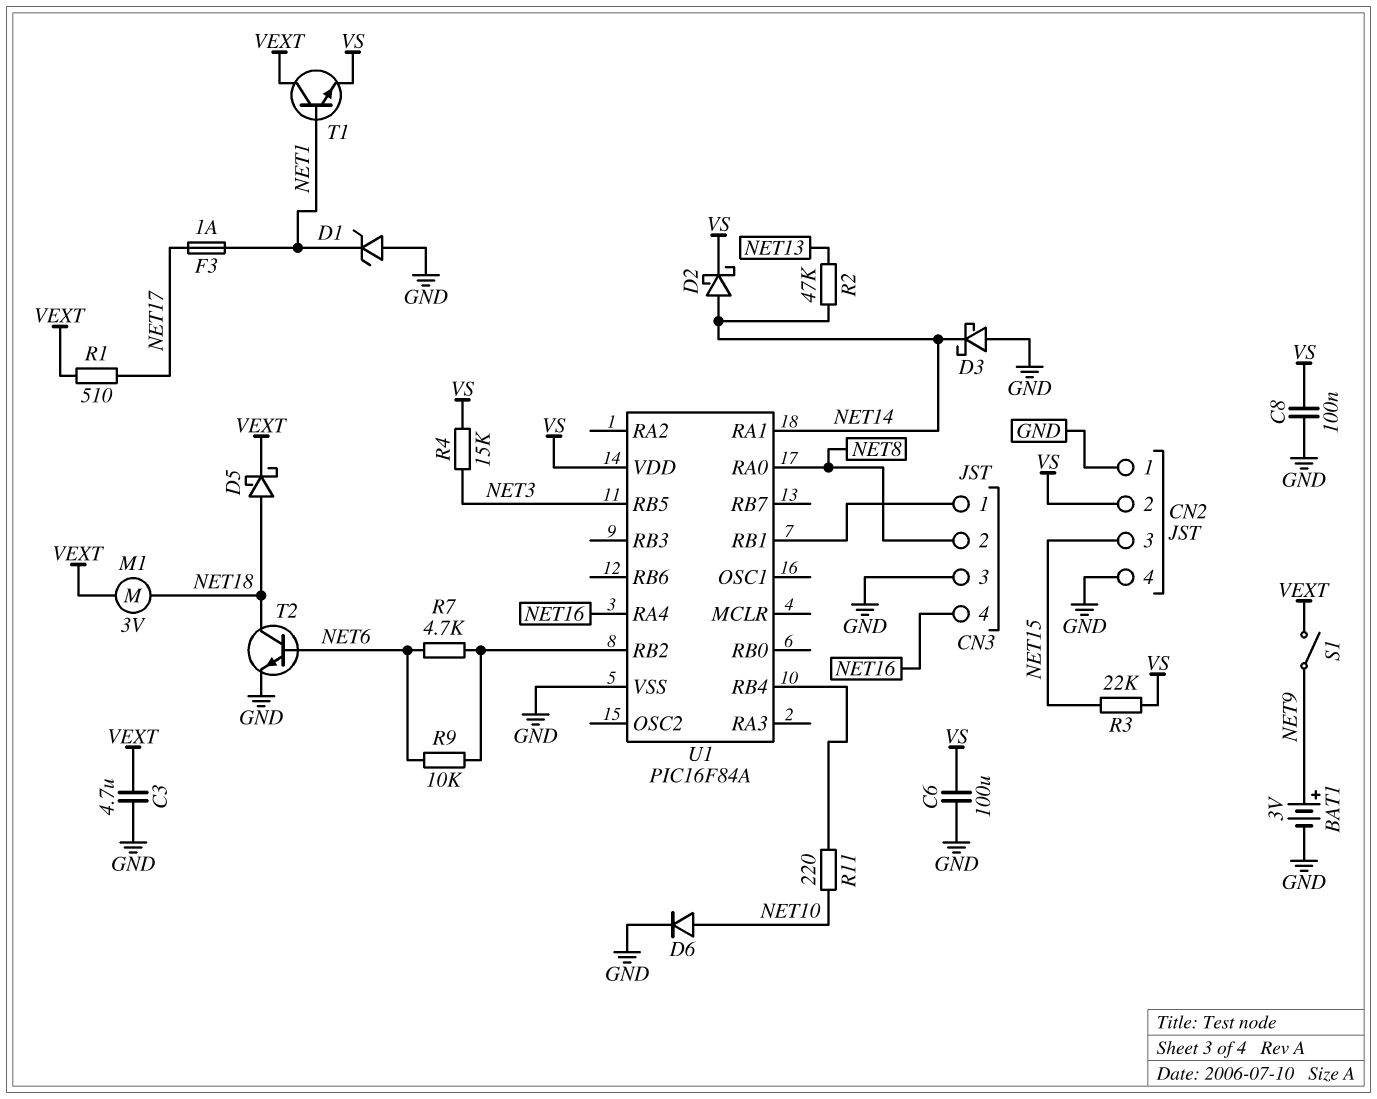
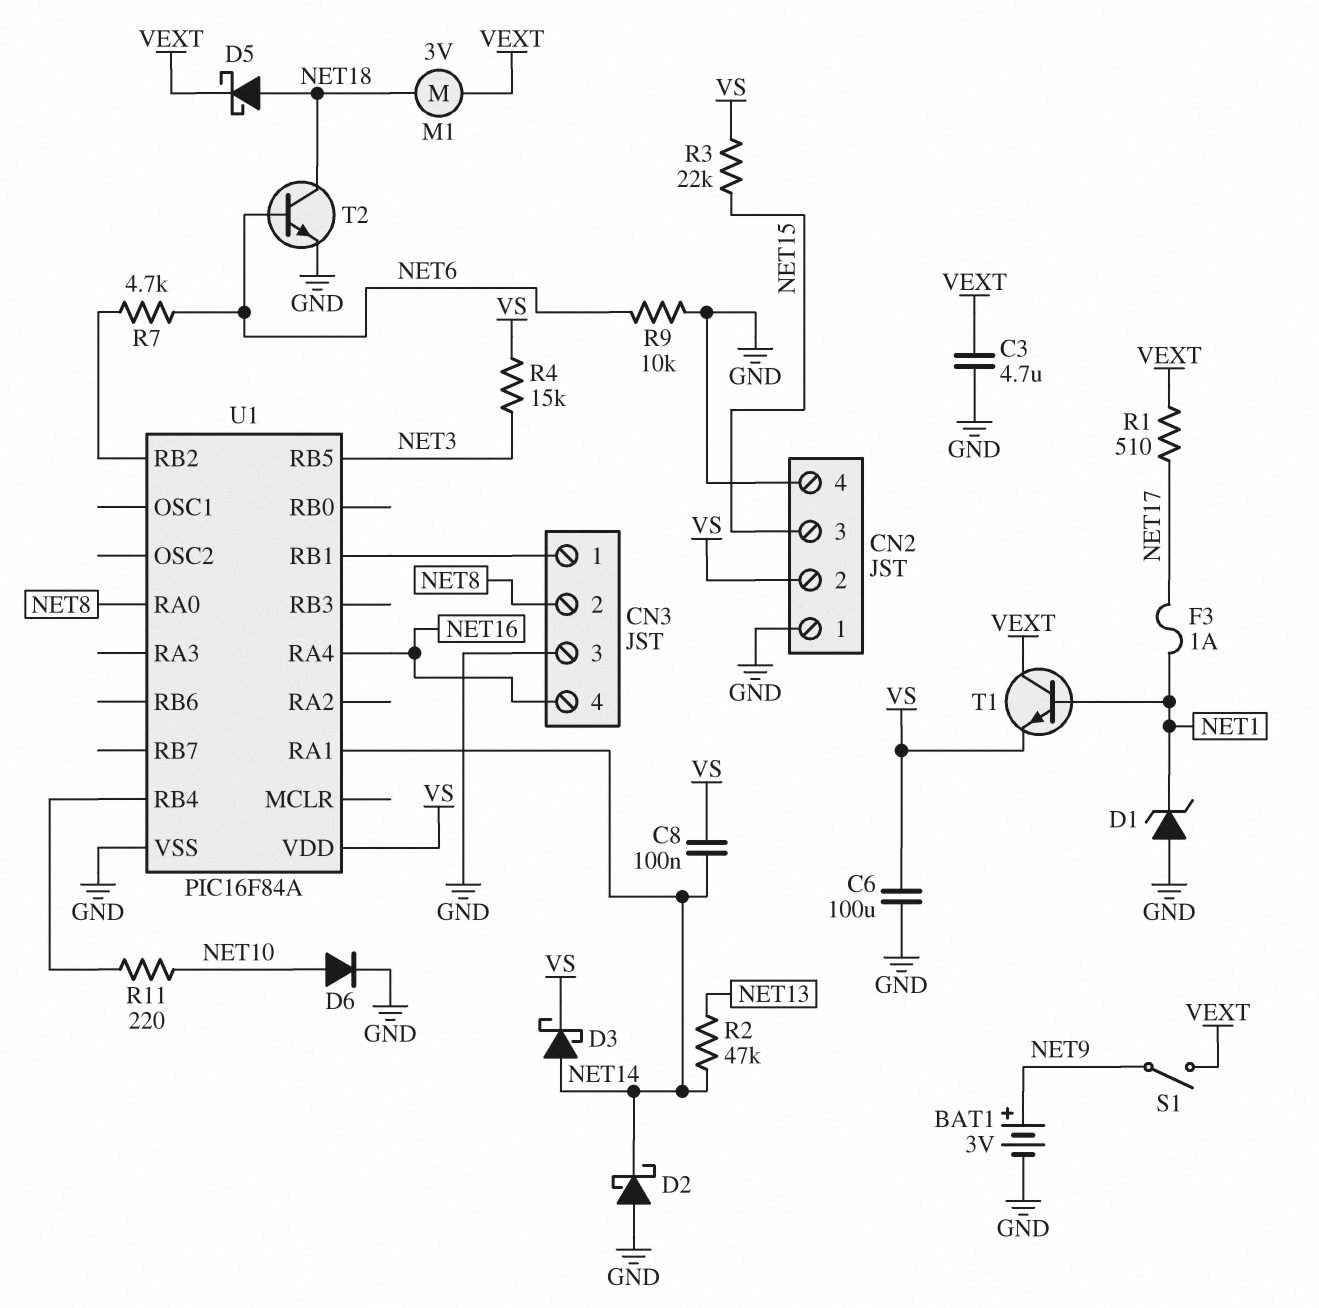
C8: 100nF (GND, VS) -> 100nF (NET14, VS)
D2: schottky (A NET14, K VS) -> schottky (A GND, K NET14)
D3: schottky (A GND, K NET14) -> schottky (A NET14, K VS)
R9: 10k (NET6, U1/RB2) -> 10k (GND, NET6)

